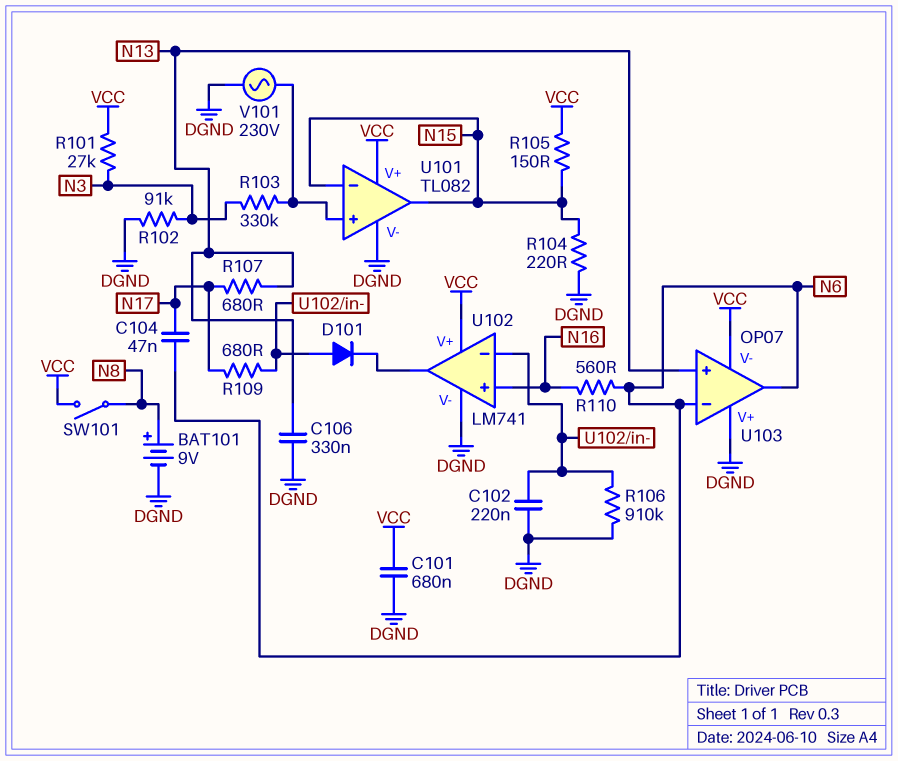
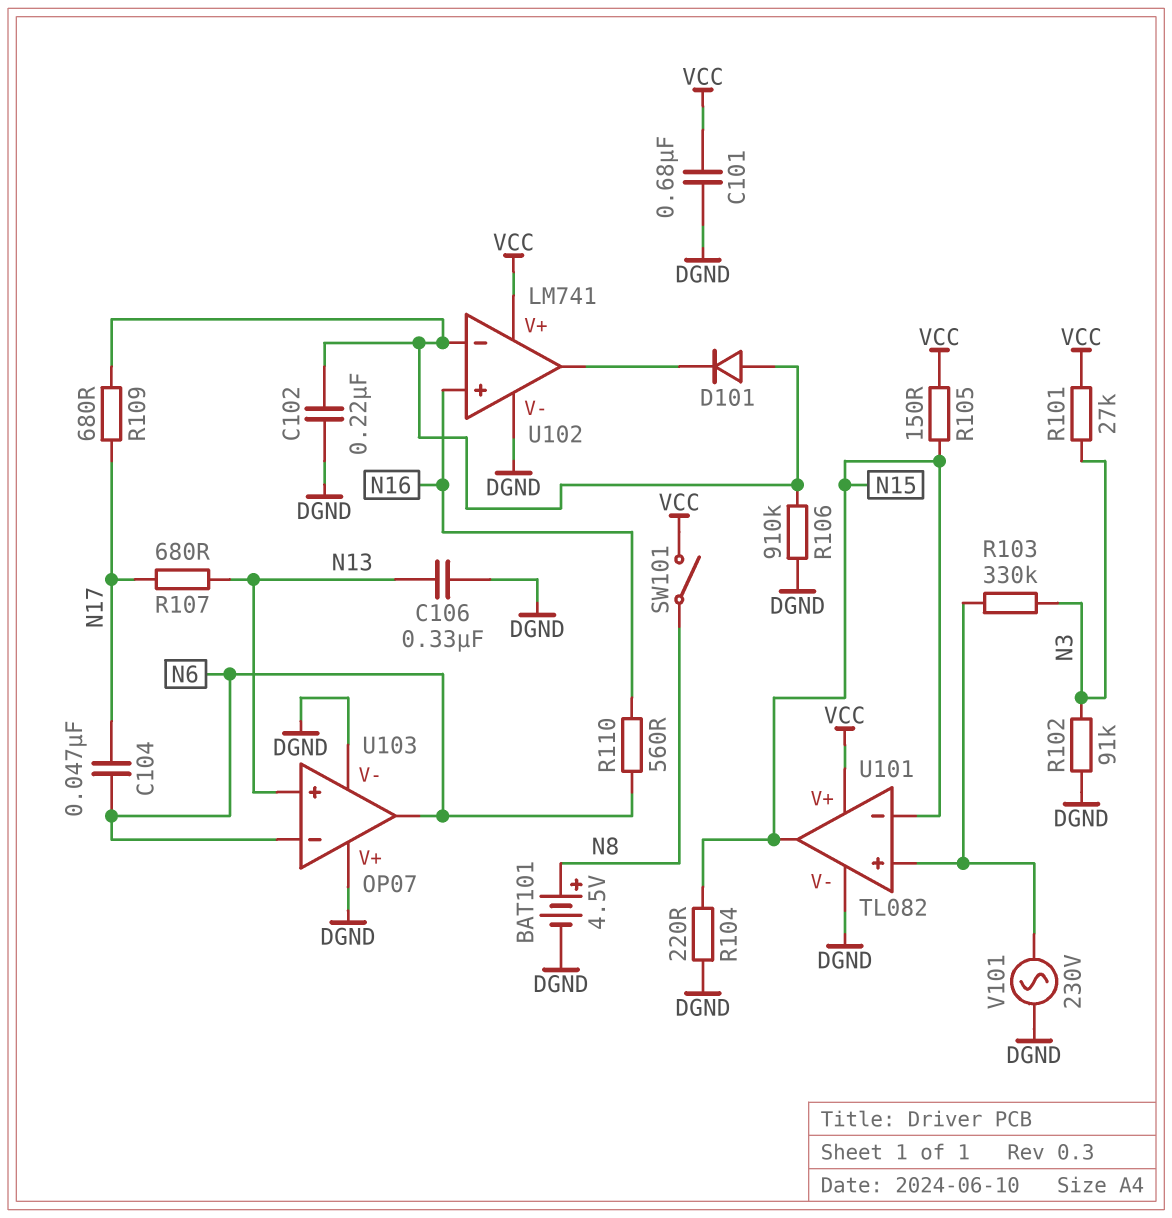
BAT101: 9V (plus N8, minus DGND) -> 4.5V (plus N8, minus DGND)
U103 pin V-: VCC -> DGND

